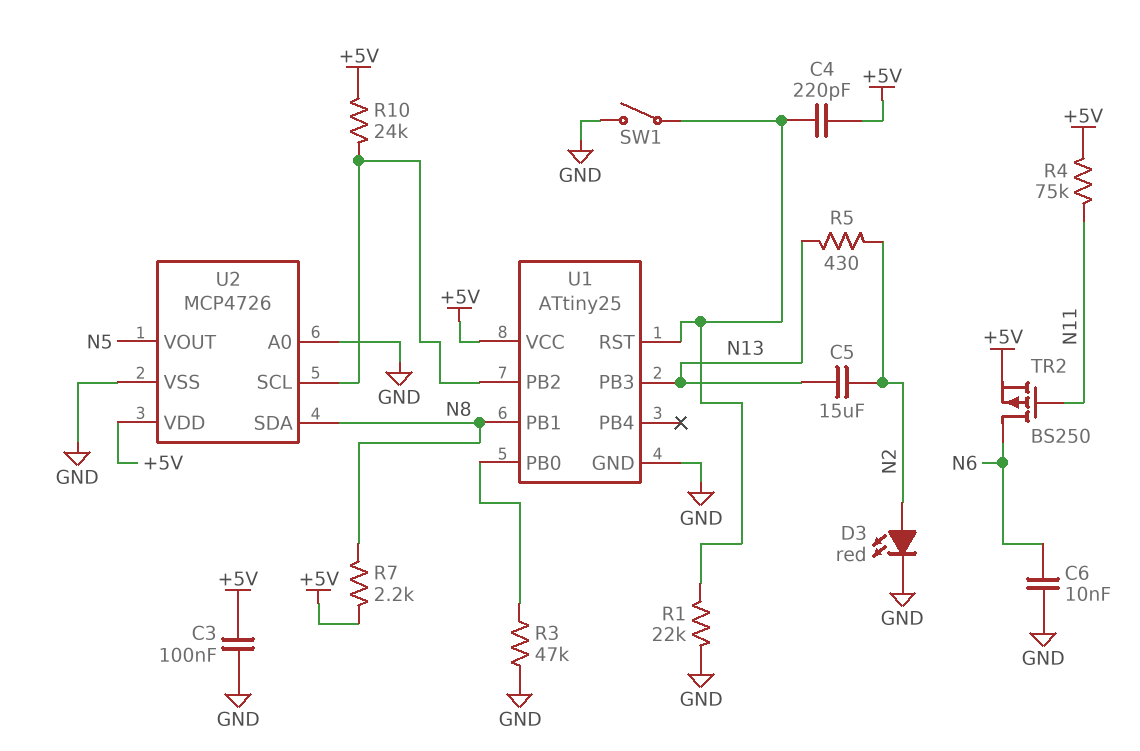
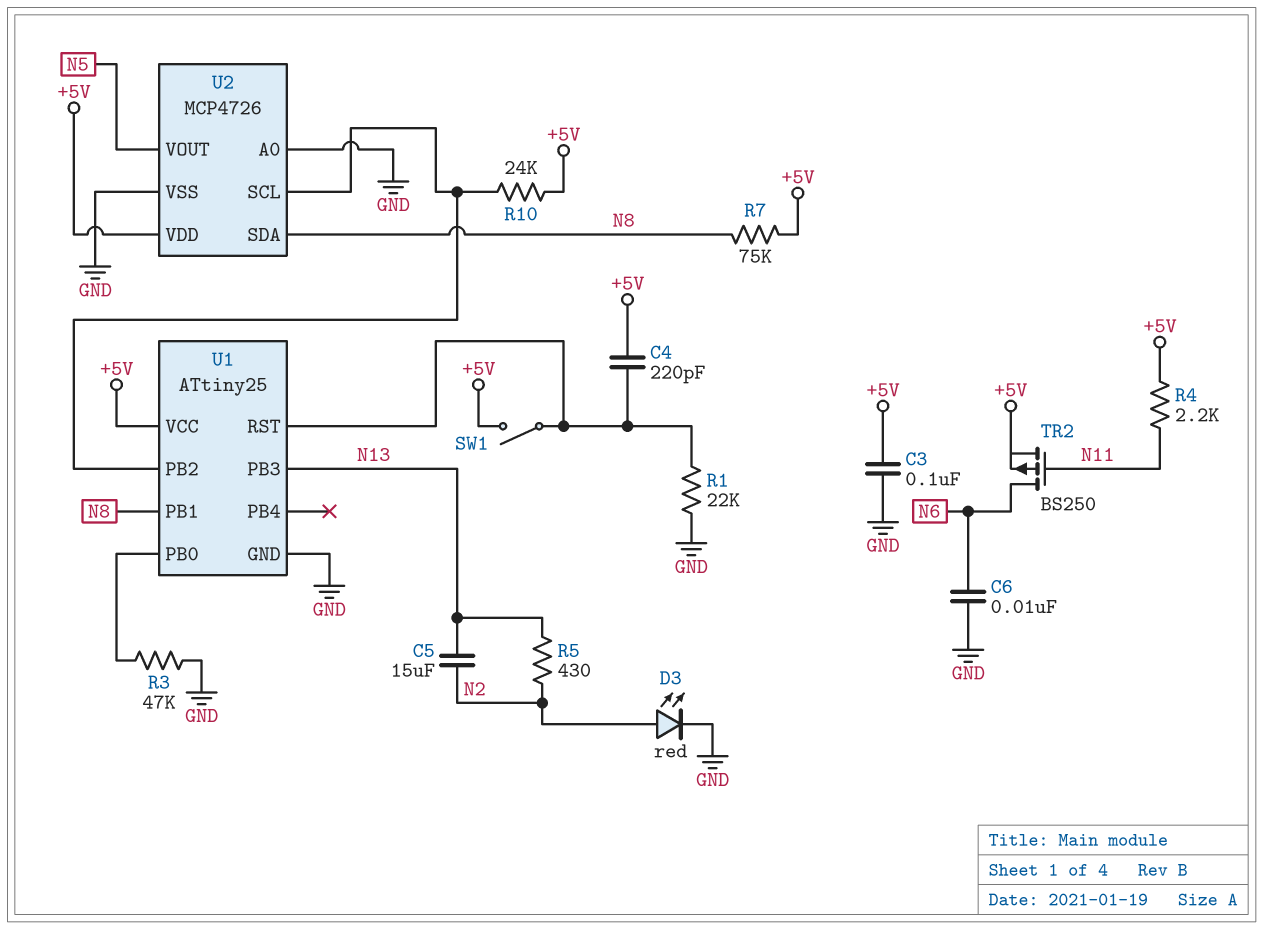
R4: 75k (+5V, N11) -> 2.2k (+5V, N11)
R7: 2.2k (+5V, N8) -> 75k (+5V, N8)
SW1: switch (GND, U1/RST) -> switch (+5V, U1/RST)

